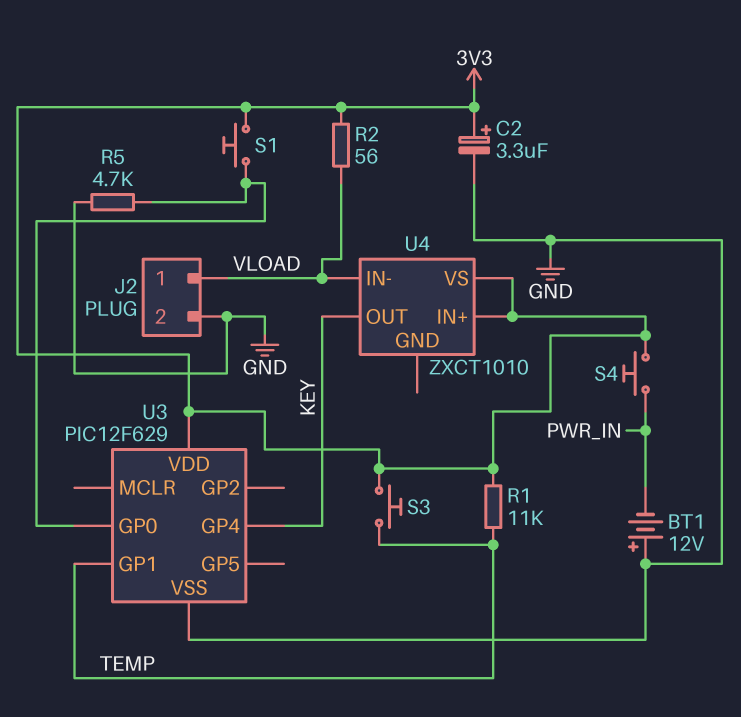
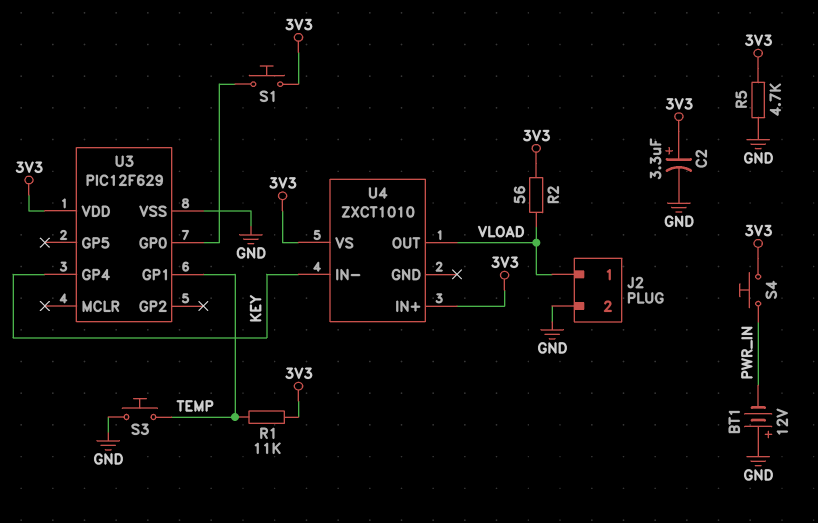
R5: 4.7k (GND, U3/GP0) -> 4.7k (3V3, GND)
S3: button (3V3, TEMP) -> button (GND, TEMP)
U4 pin IN-: VLOAD -> KEY
U4 pin OUT: KEY -> VLOAD

